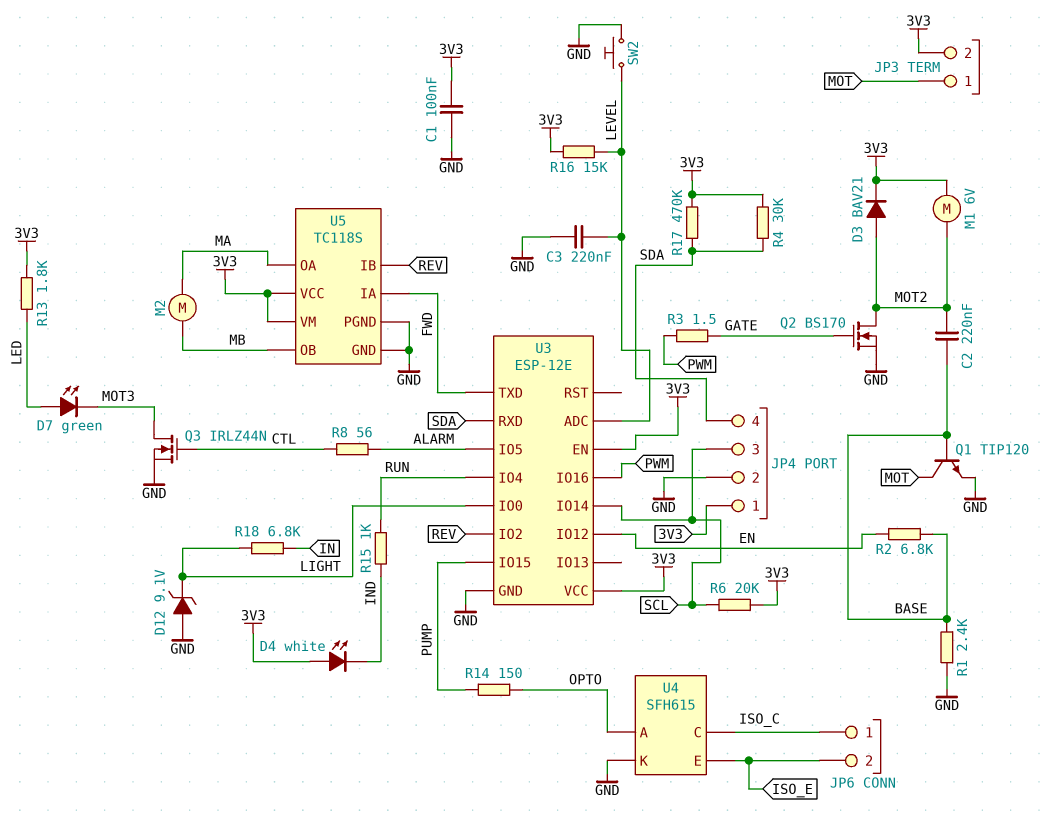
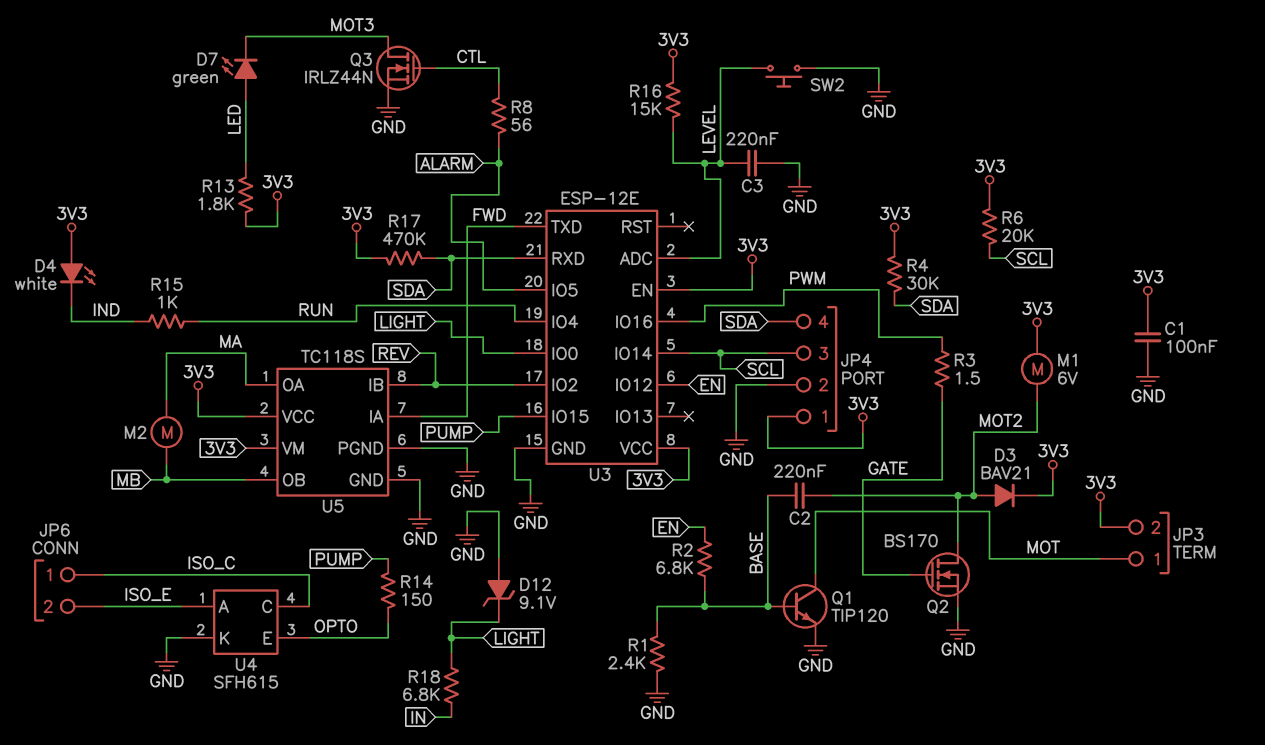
U4 pin A: OPTO -> ISO_E
U4 pin E: ISO_E -> OPTO

